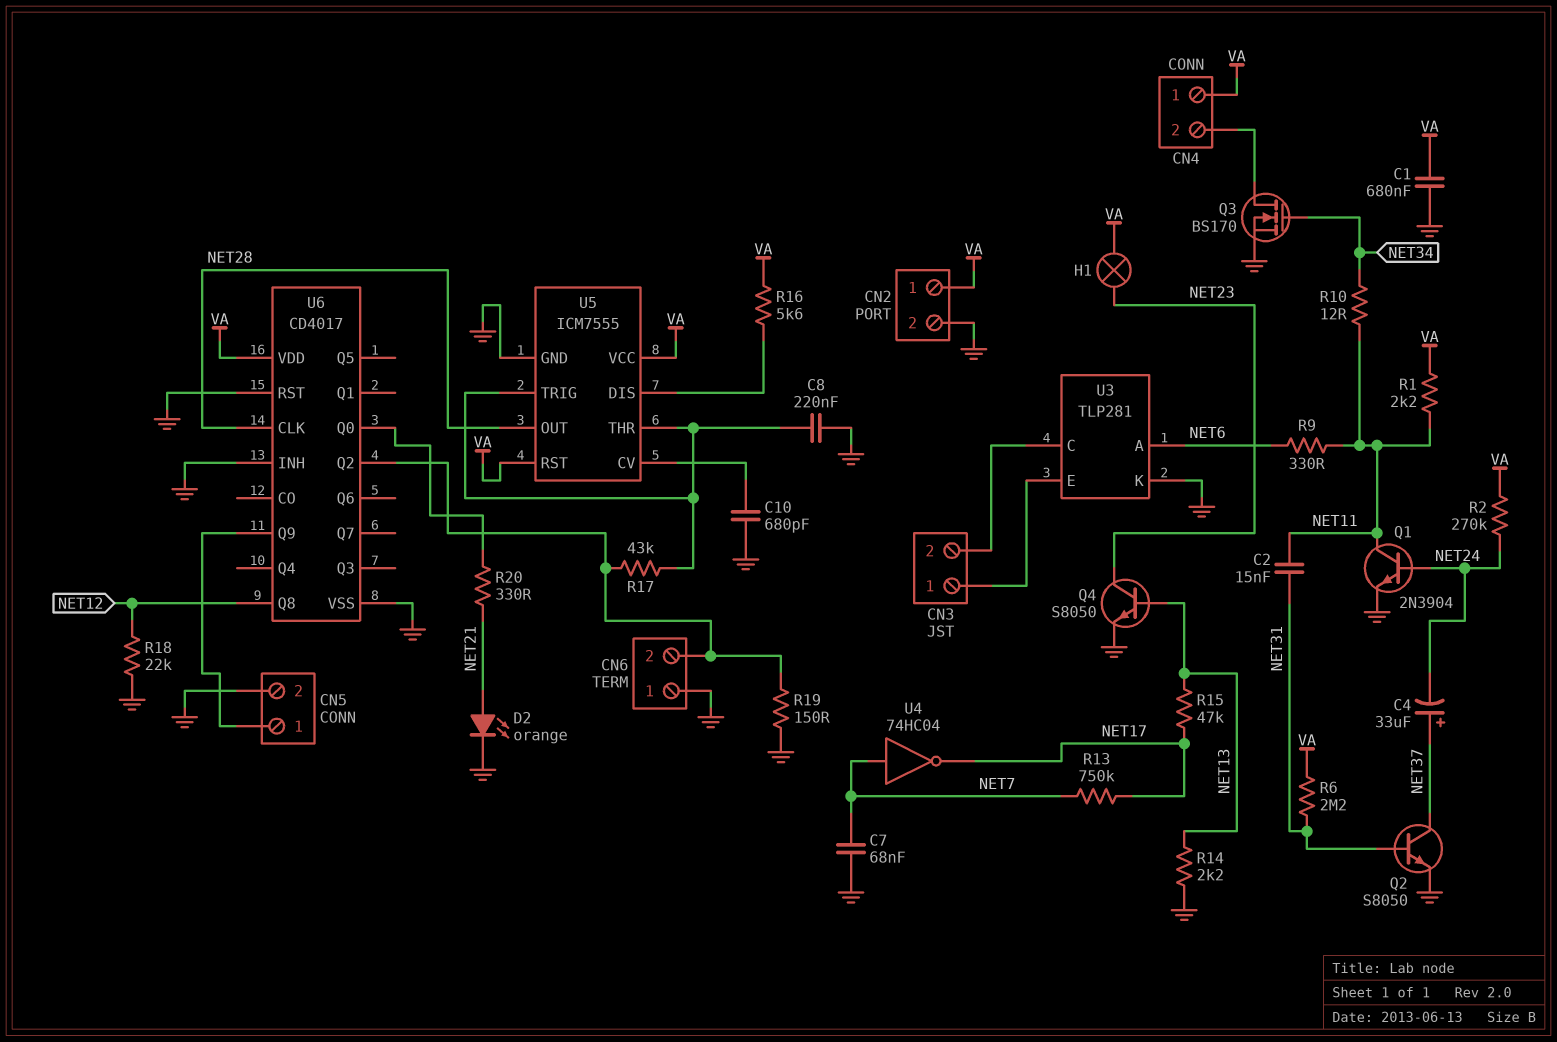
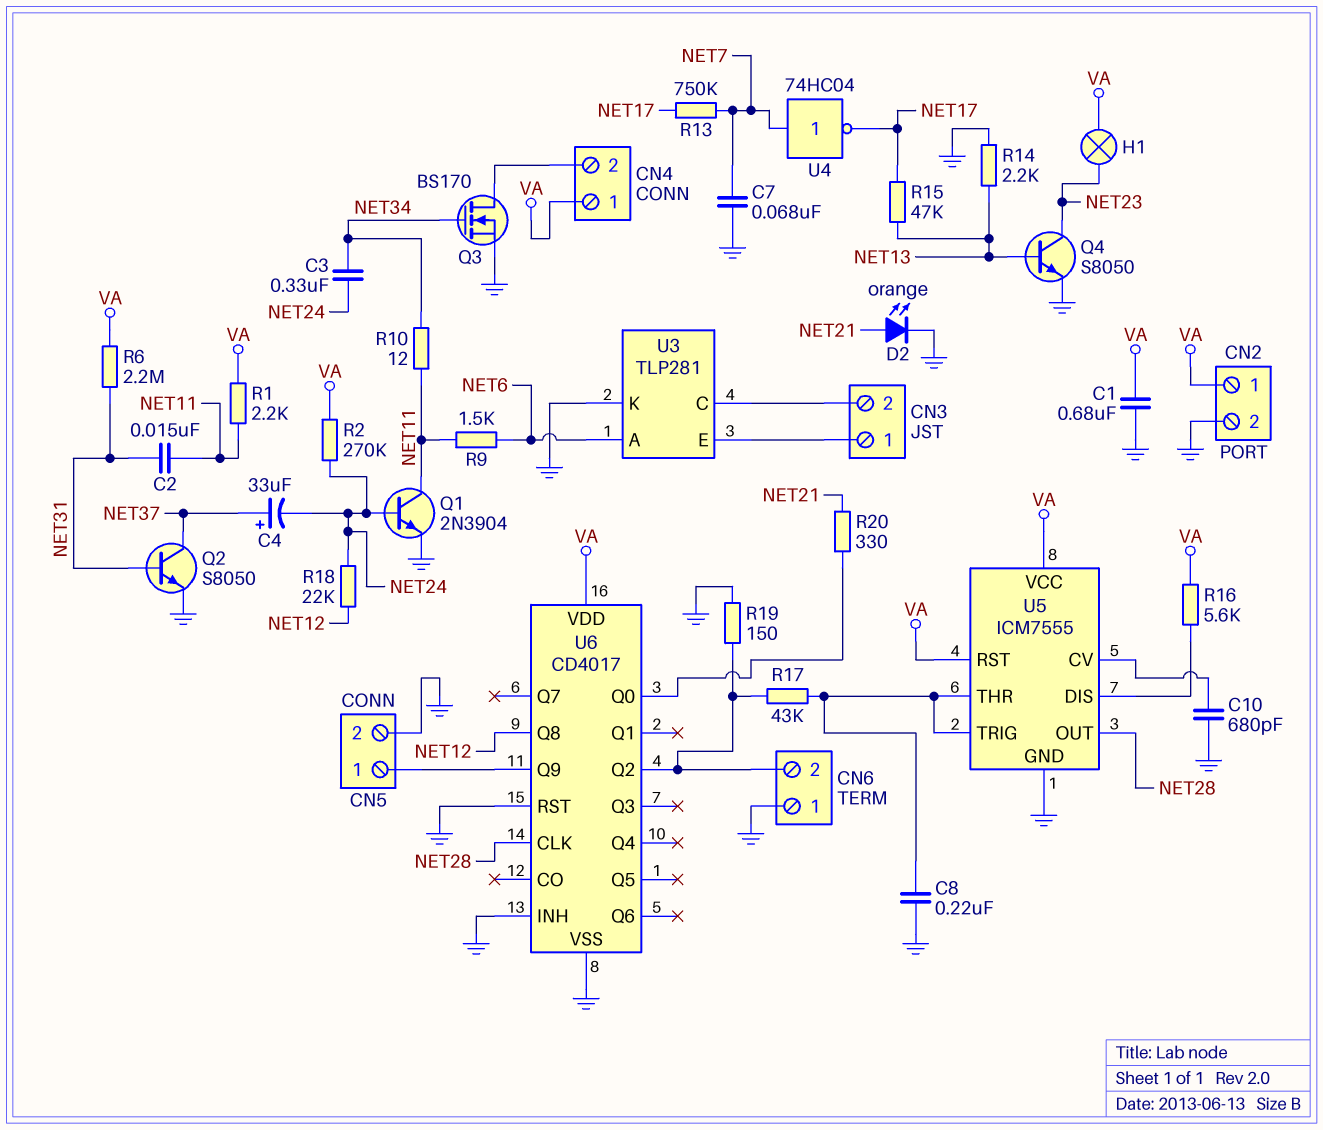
C3: none -> 330nF (NET24, NET34)
R9: 330 (NET6, NET11) -> 1.5k (NET6, NET11)
R18: 22k (GND, NET12) -> 22k (NET12, NET24)

